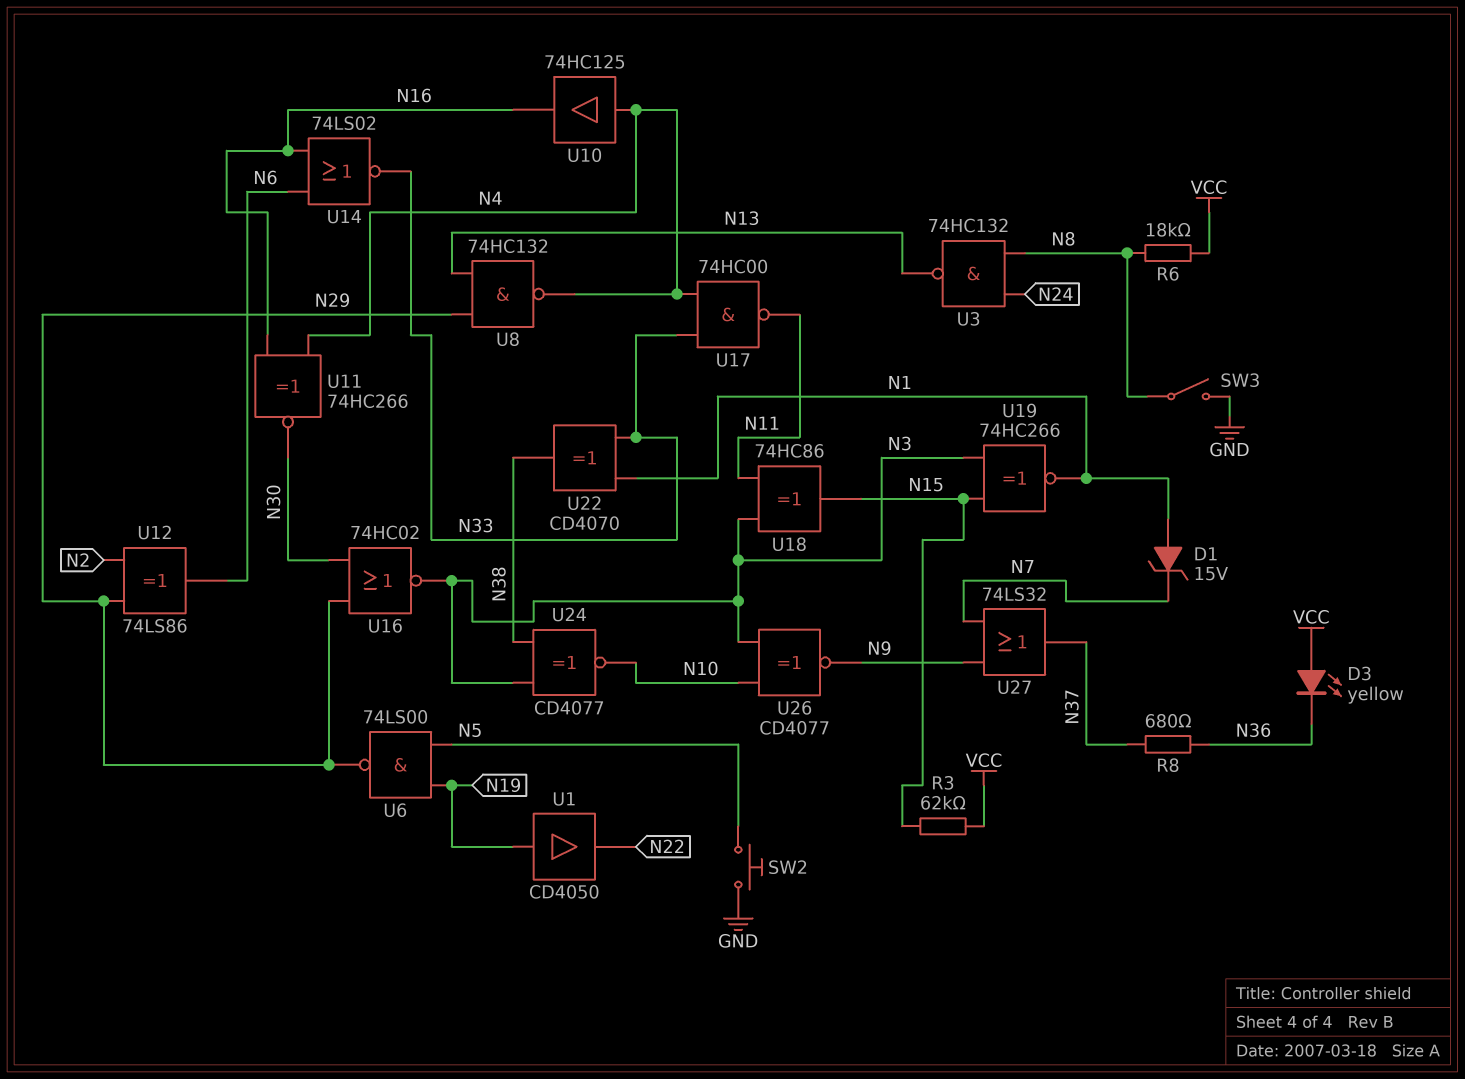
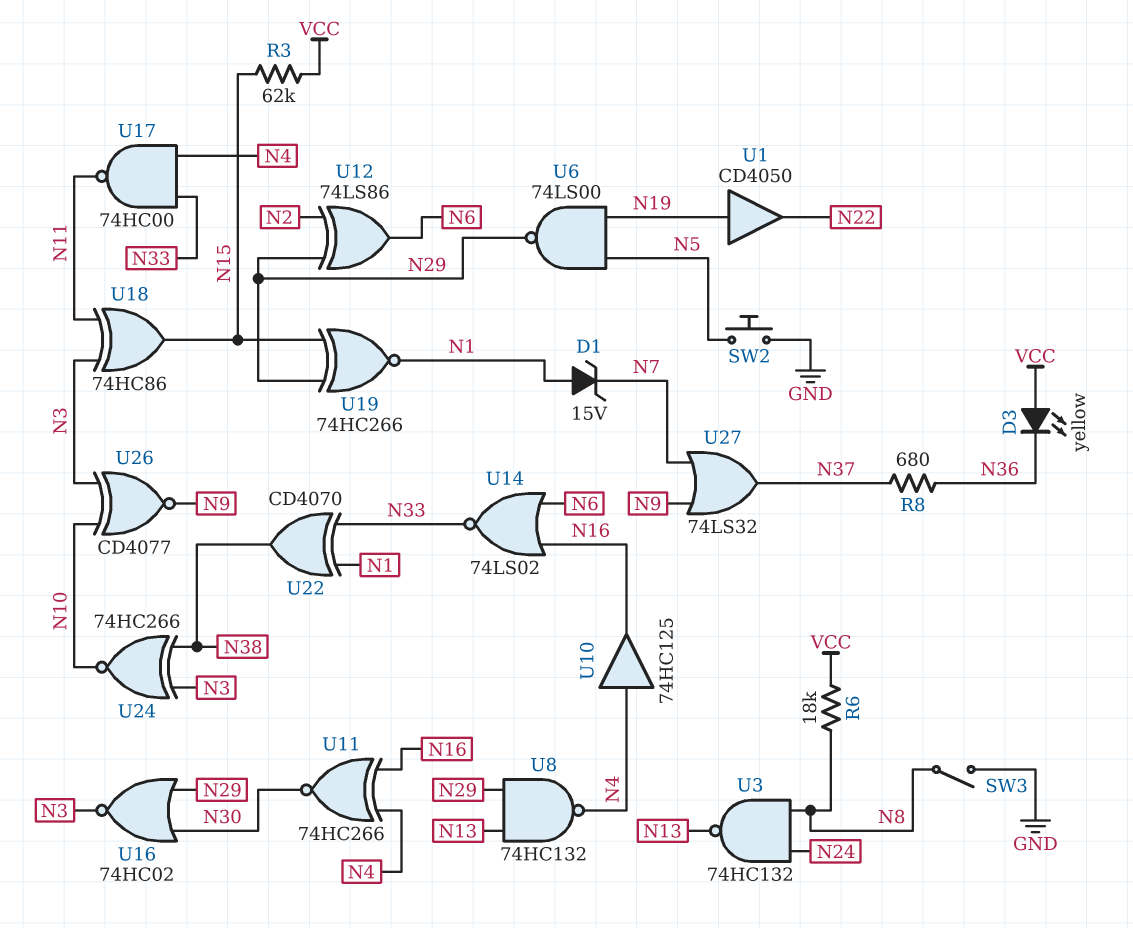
U19: XNOR 74HC266 (in N3, in N15, out N1) -> XNOR 74HC266 (in N15, in N29, out N1)
U24: XNOR CD4077 (in N3, in N38, out N10) -> XNOR 74HC266 (in N3, in N38, out N10)

